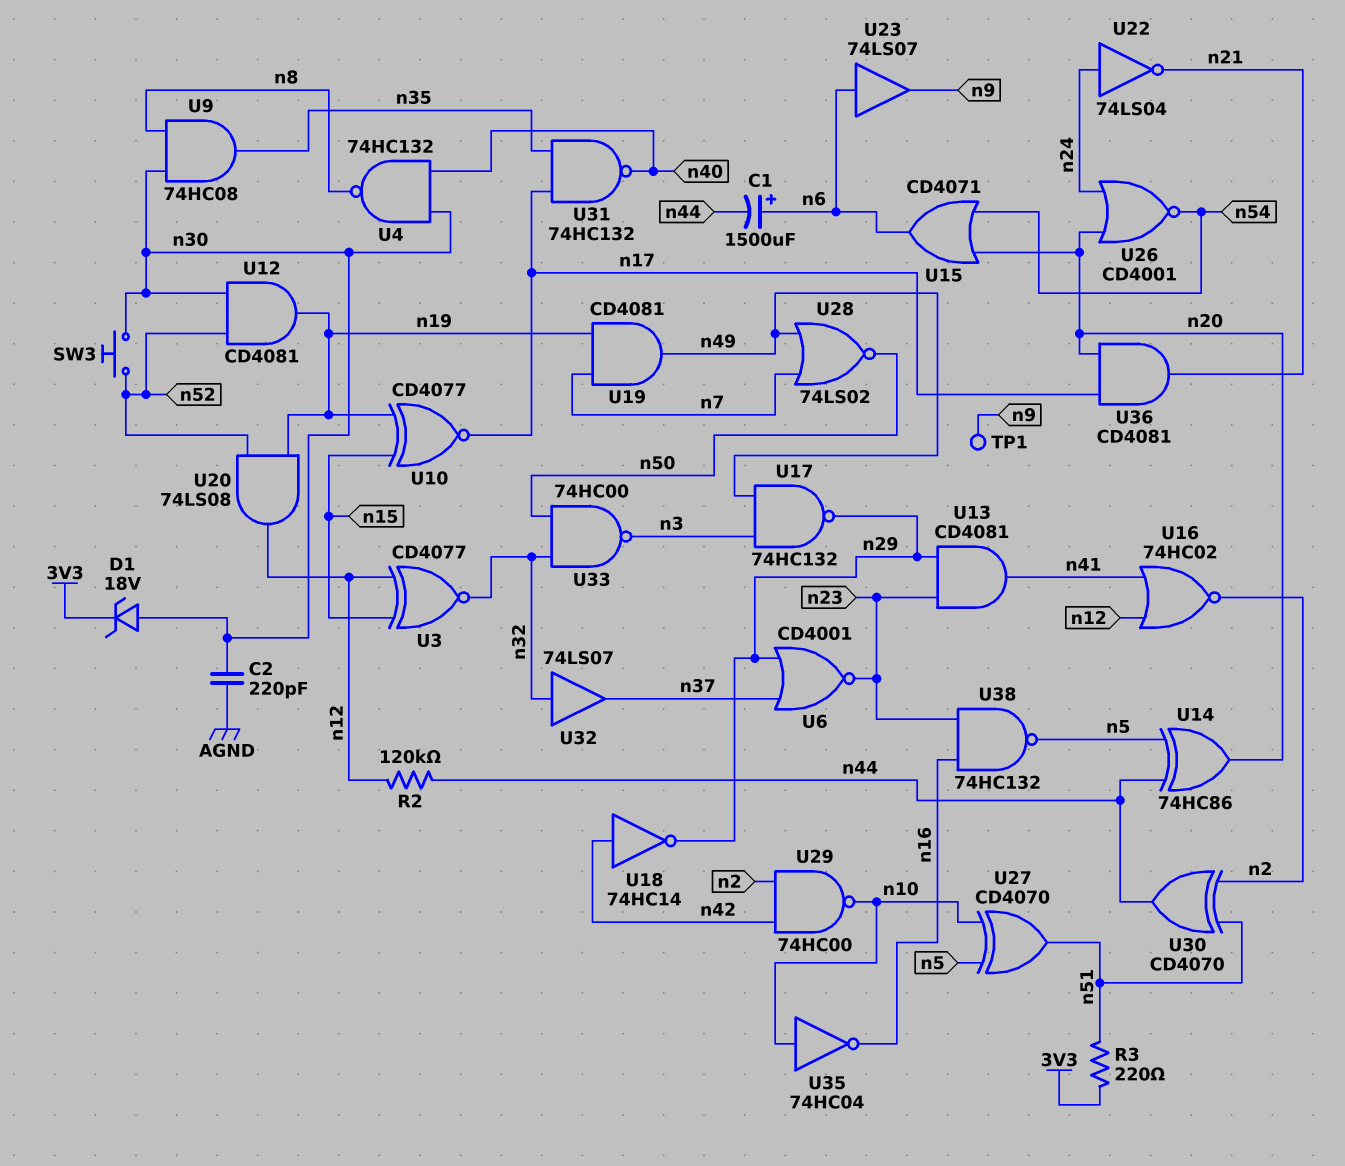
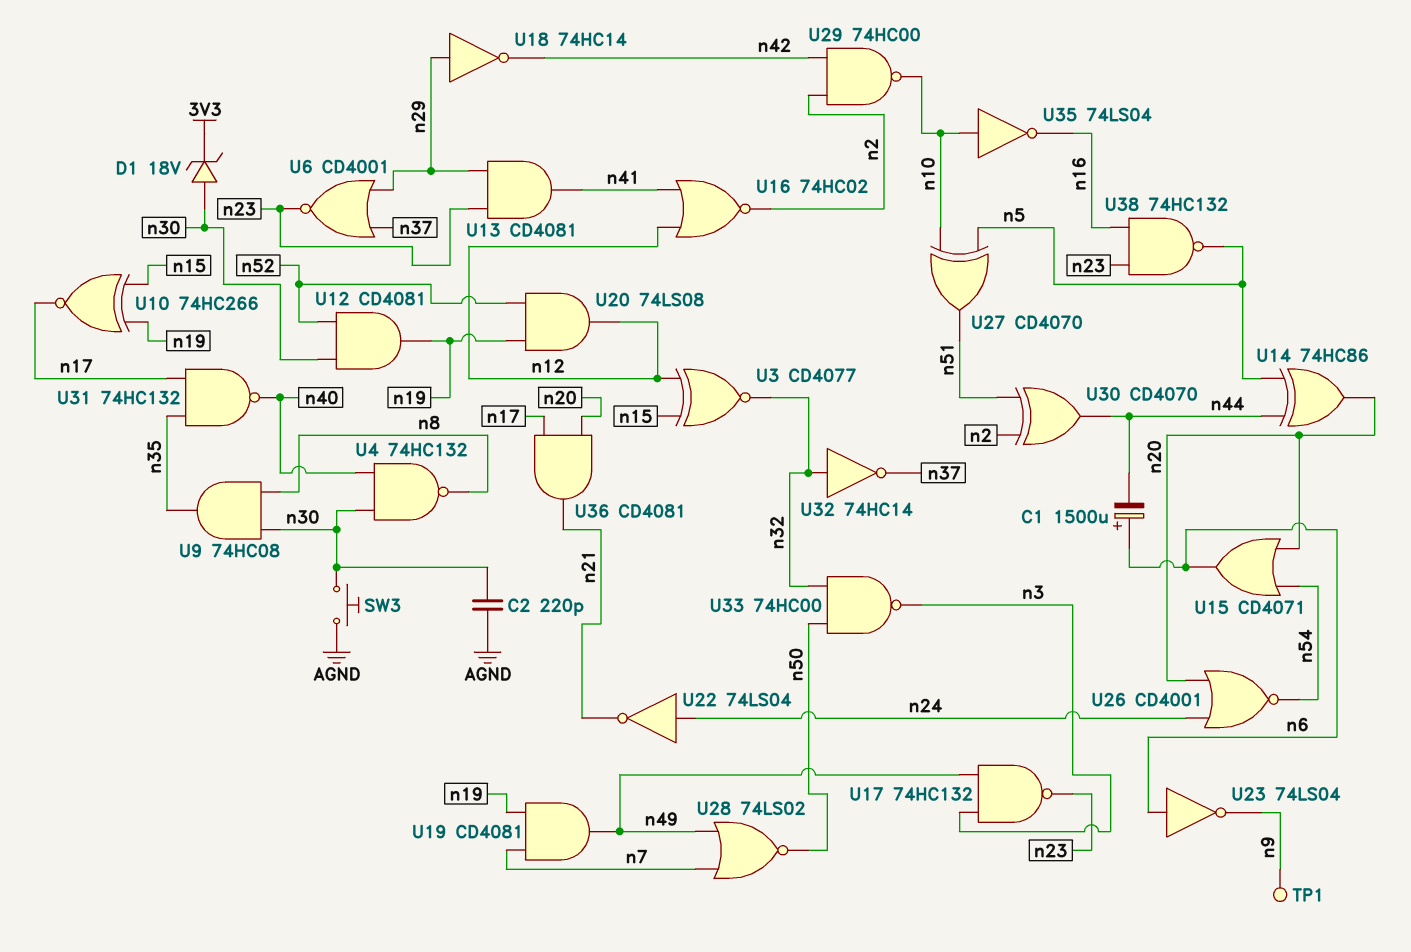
R2: 120k (n12, n44) -> none
R3: 220 (3V3, n51) -> none
SW3: button (n30, n52) -> button (AGND, n30)
U10: XNOR CD4077 (in n15, in n19, out n17) -> XNOR 74HC266 (in n15, in n19, out n17)
U17: NAND 74HC132 (in n3, in n49, out n29) -> NAND 74HC132 (in n3, in n49, out n23)
U18: NOT 74HC14 (in n42, out n29) -> NOT 74HC14 (in n29, out n42)
U23: buffer 74LS07 (in n6, out n9) -> NOT 74LS04 (in n6, out n9)
U32: buffer 74LS07 (in n32, out n37) -> NOT 74HC14 (in n32, out n37)
U35: NOT 74HC04 (in n10, out n16) -> NOT 74LS04 (in n10, out n16)

